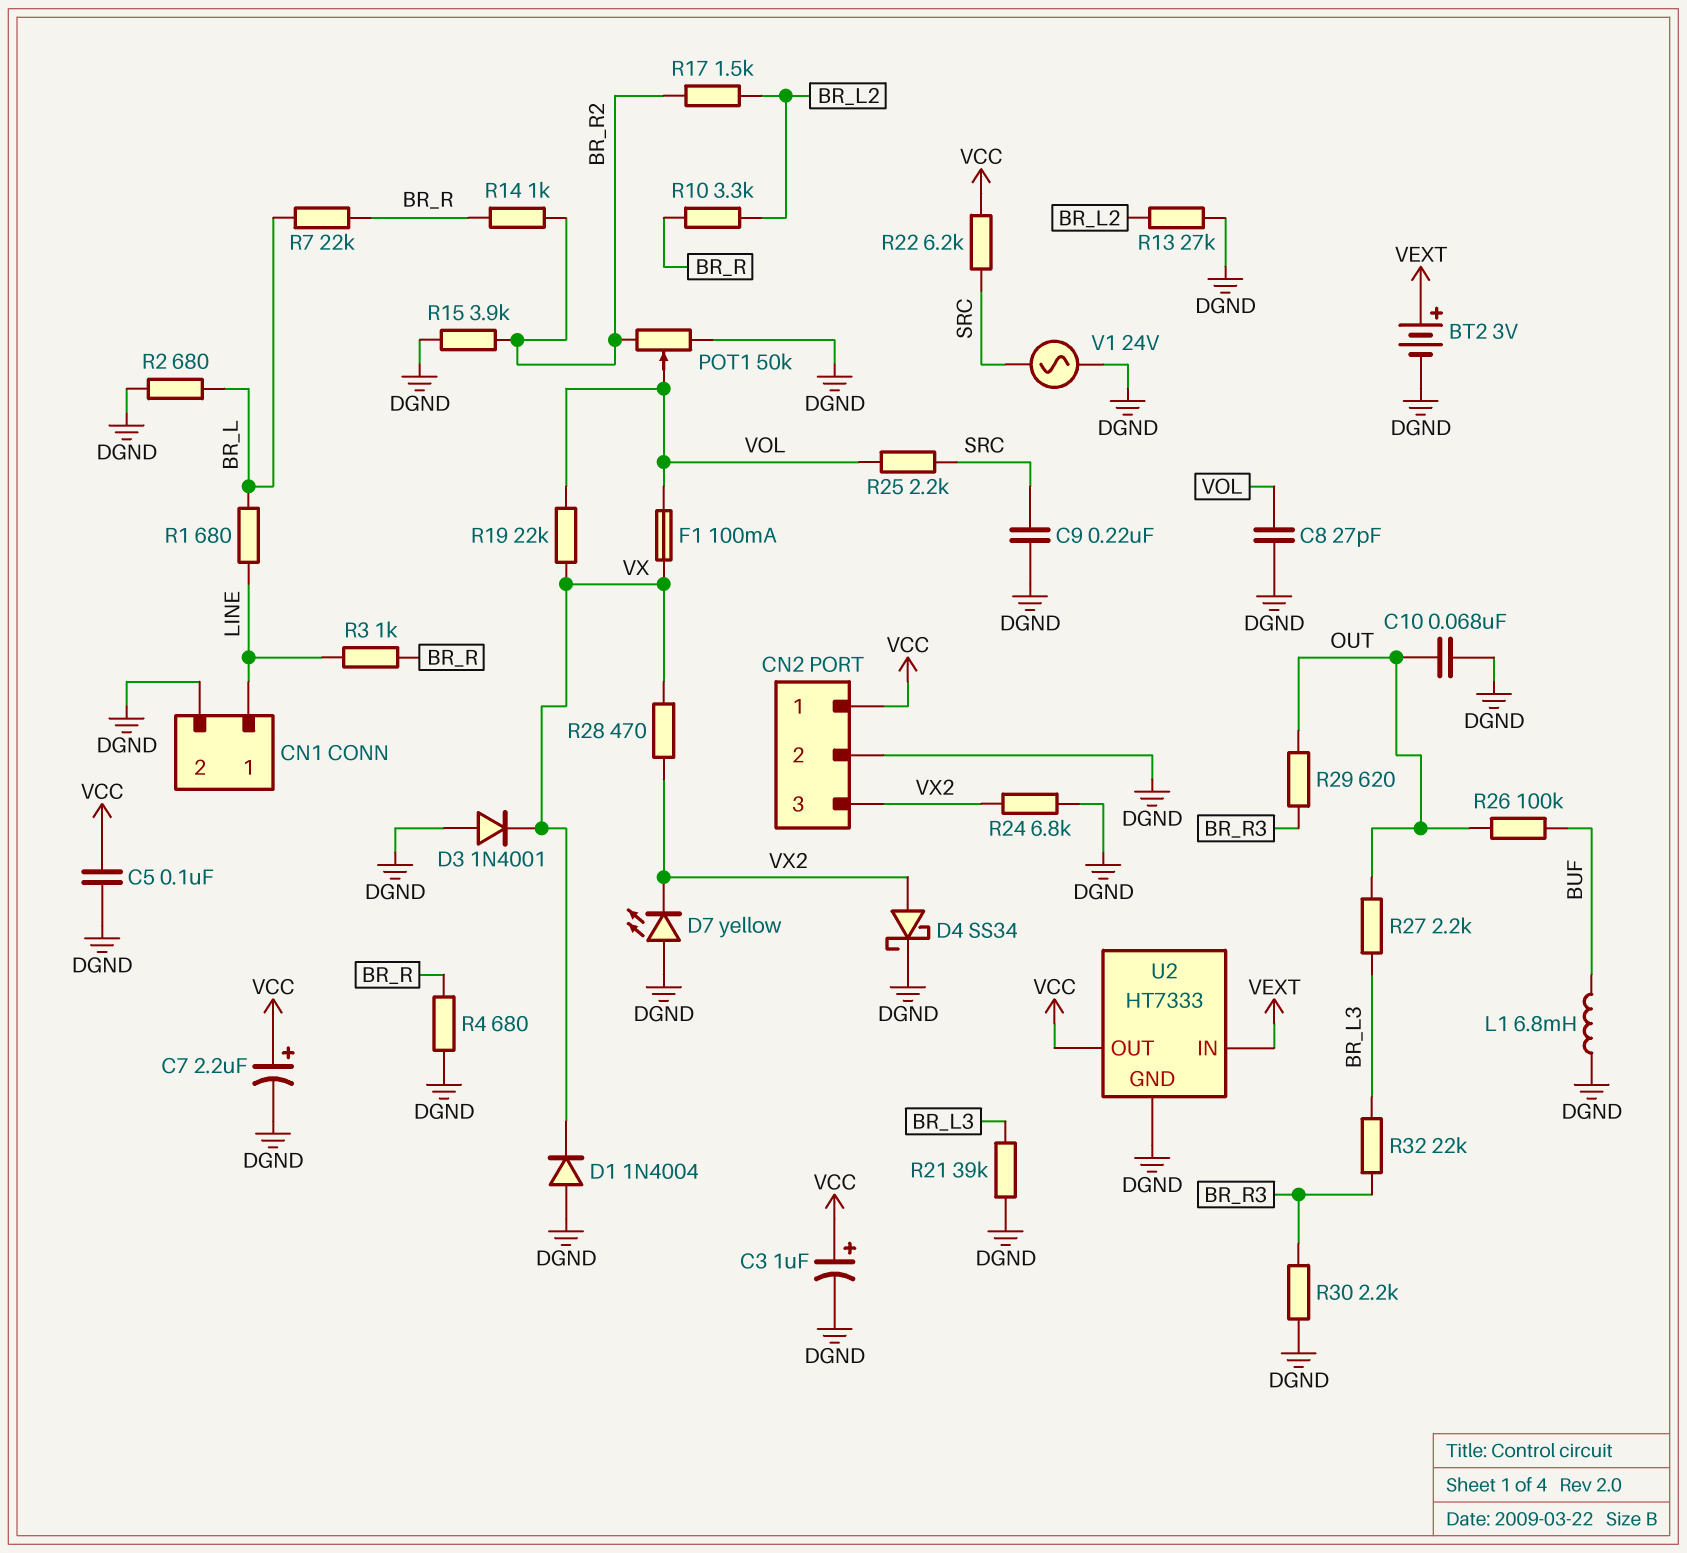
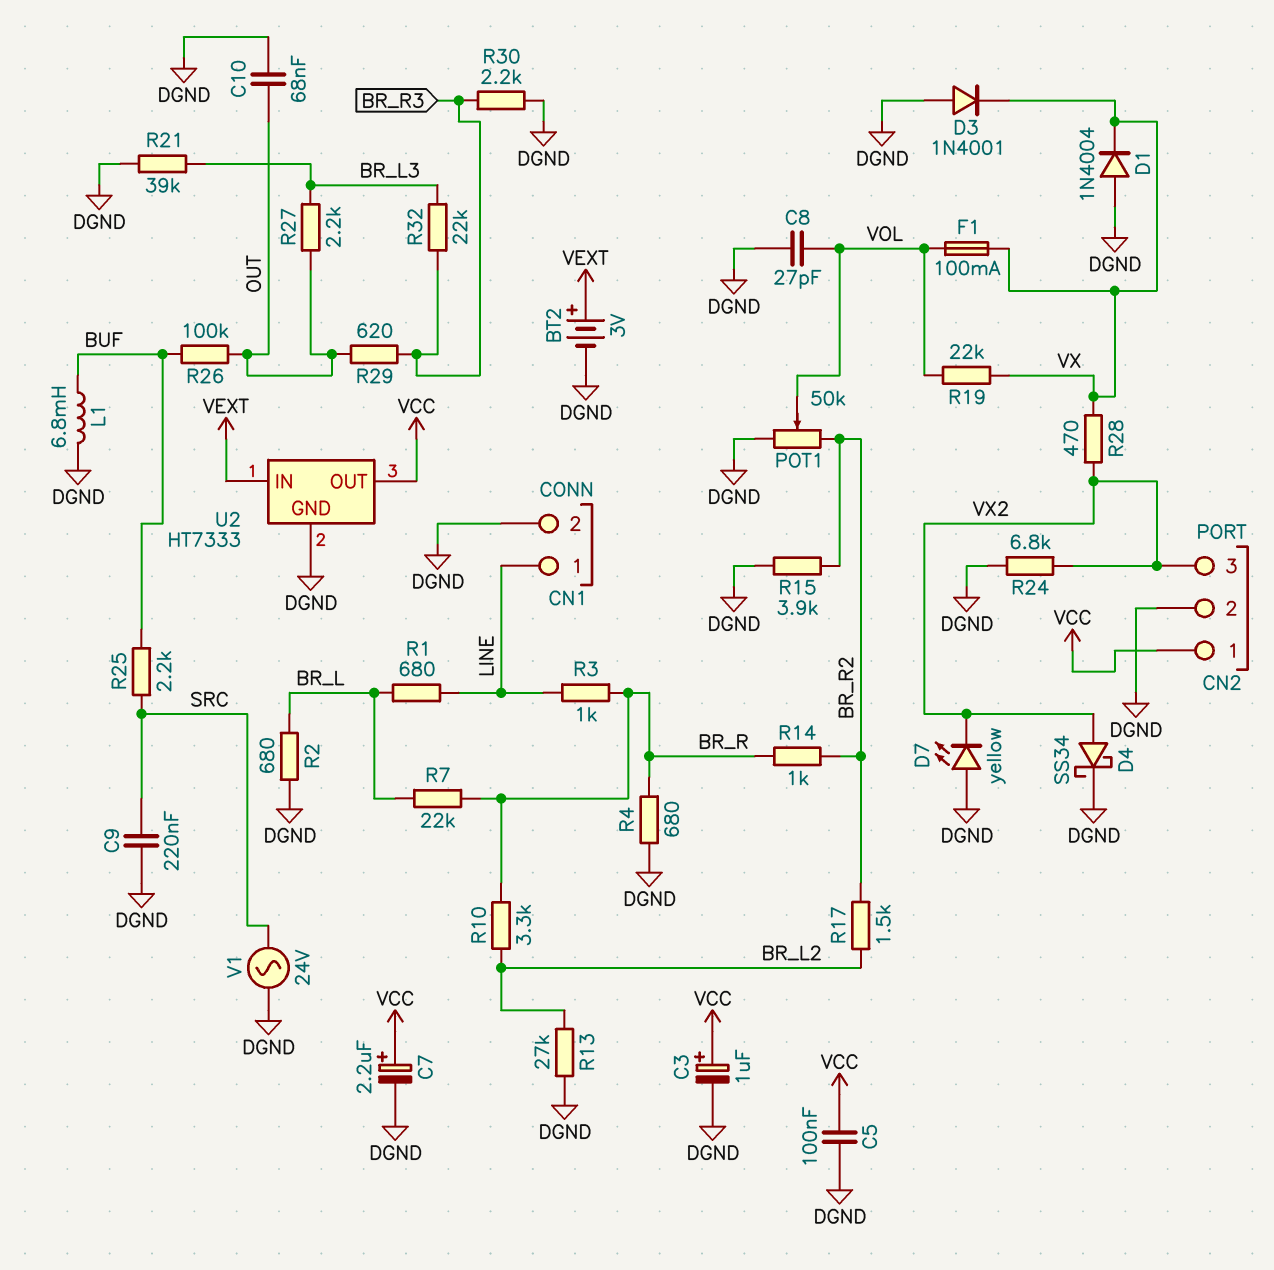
R22: 6.2k (SRC, VCC) -> none
R25: 2.2k (SRC, VOL) -> 2.2k (BUF, SRC)

